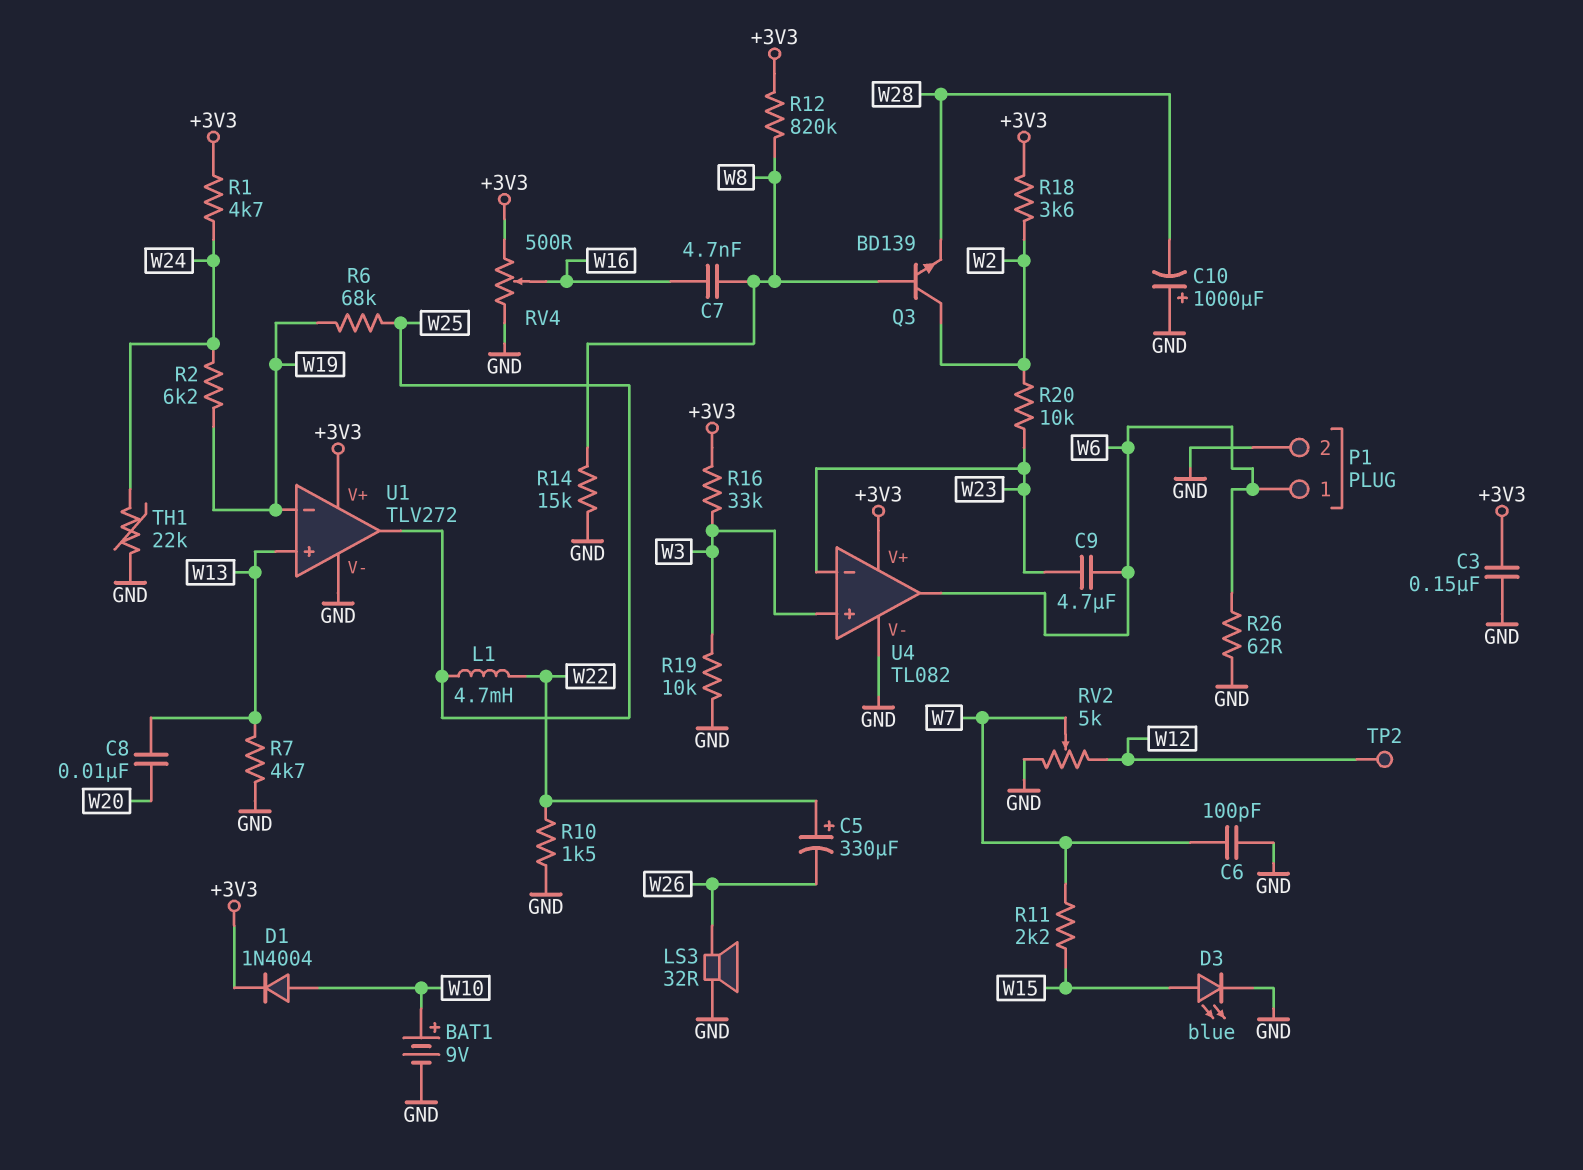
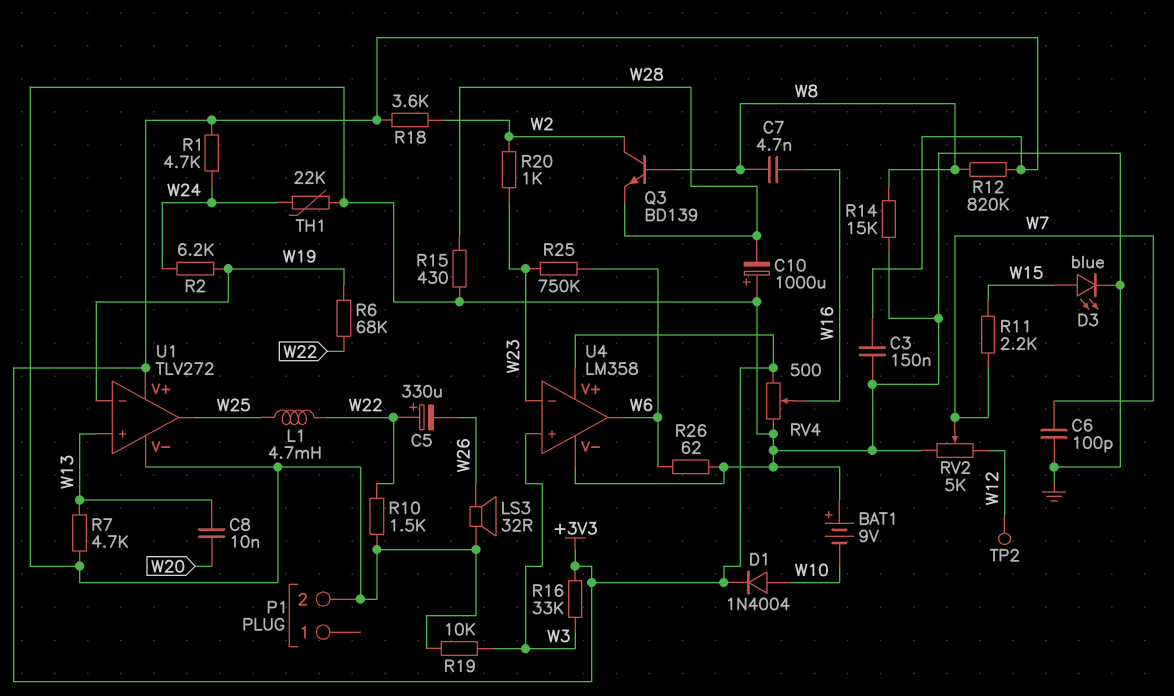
BAT1: 9V (plus W10, minus GND) -> 9V (plus GND, minus W10)
C9: 4.7uF (W6, W23) -> none
P1 pin 1: W6 -> none
R6: 68k (W19, W25) -> 68k (W19, W22)
R15: none -> 430 (GND, W28)
R20: 10k (W2, W23) -> 1k (W2, W23)
R25: none -> 750k (W6, W23)
U4: TL082 -> LM358

